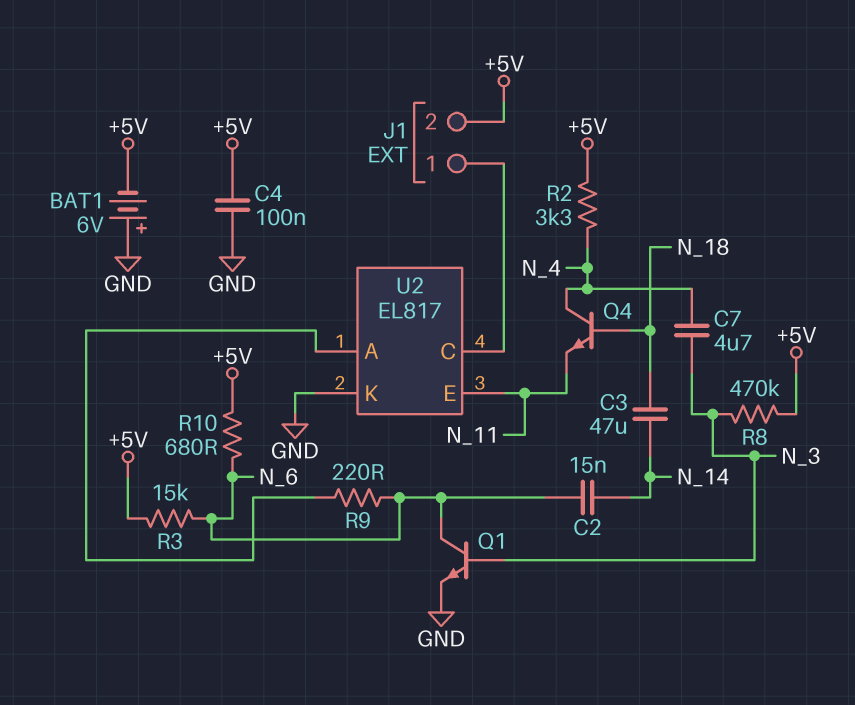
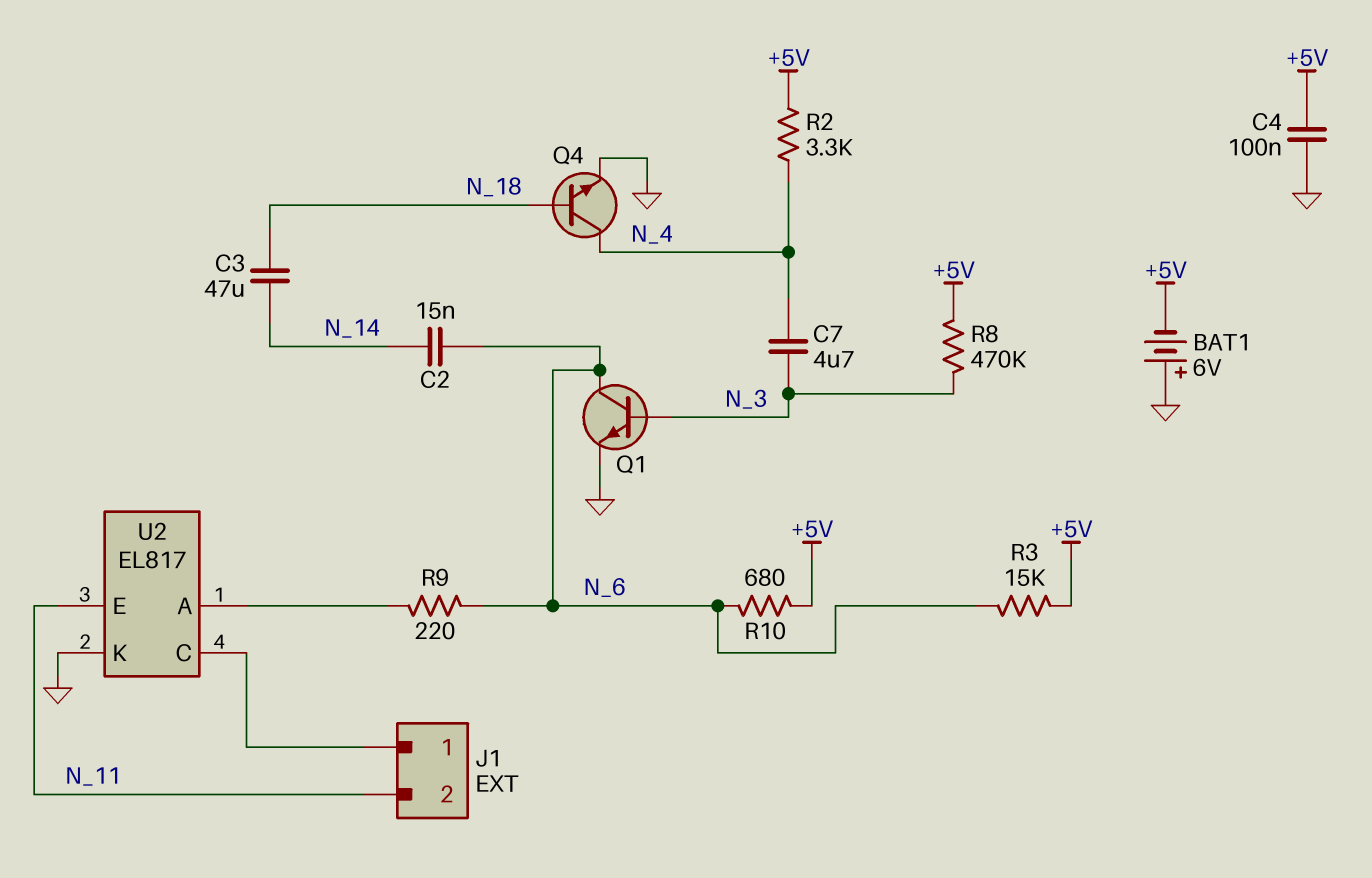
J1 pin 2: +5V -> N_11
Q4: NPN (B N_18, C N_4, E N_11) -> NPN (B N_18, C N_4, E GND)

